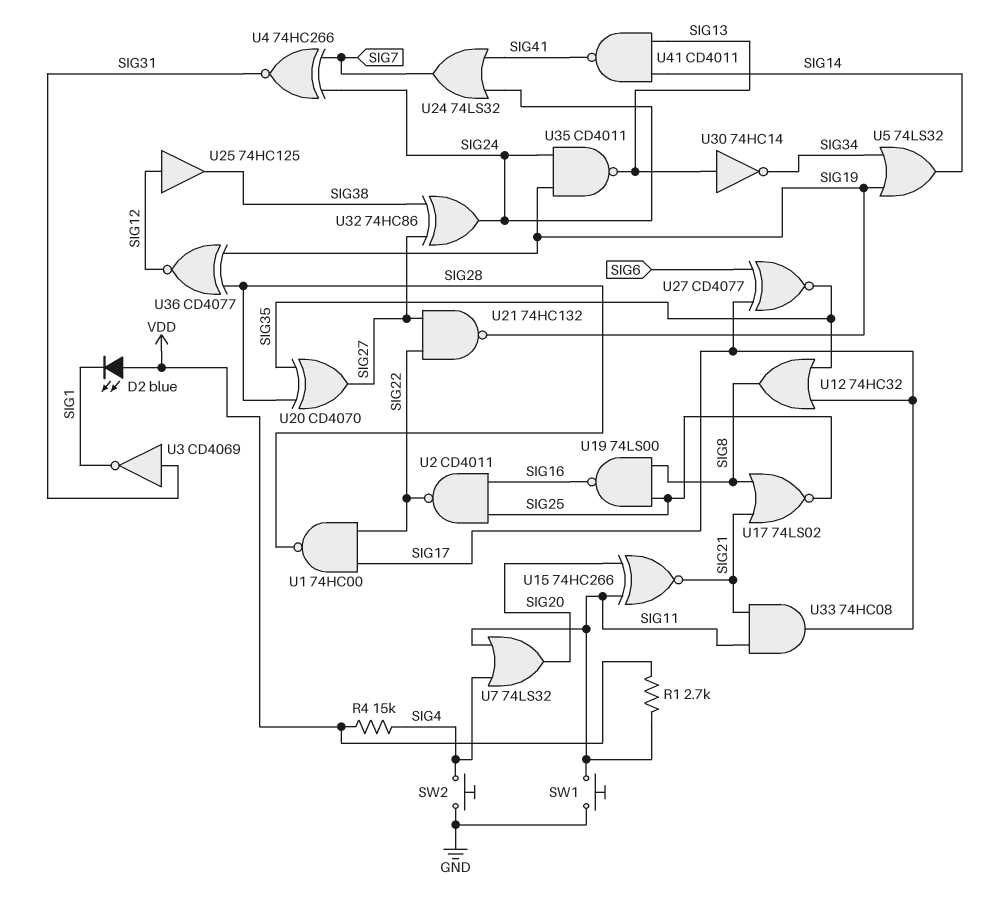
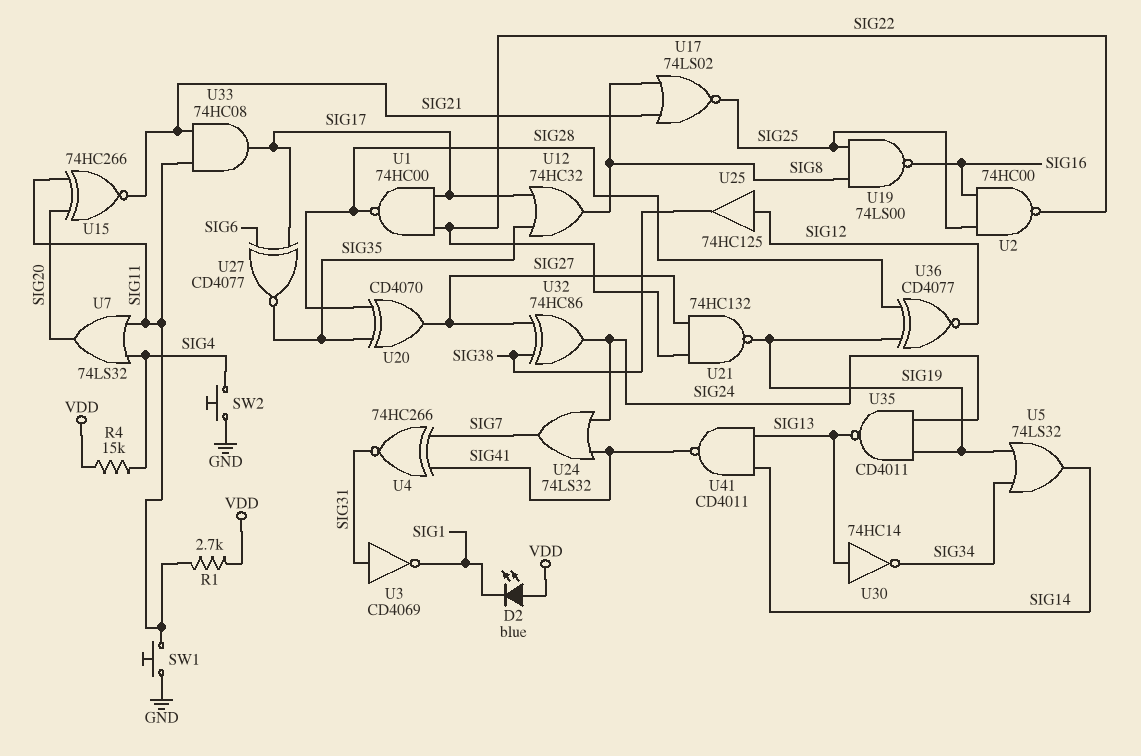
U2: NAND CD4011 (in SIG16, in SIG25, out SIG22) -> NAND 74HC00 (in SIG16, in SIG25, out SIG22)
U4: XNOR 74HC266 (in SIG7, in SIG24, out SIG31) -> XNOR 74HC266 (in SIG7, in SIG41, out SIG31)

